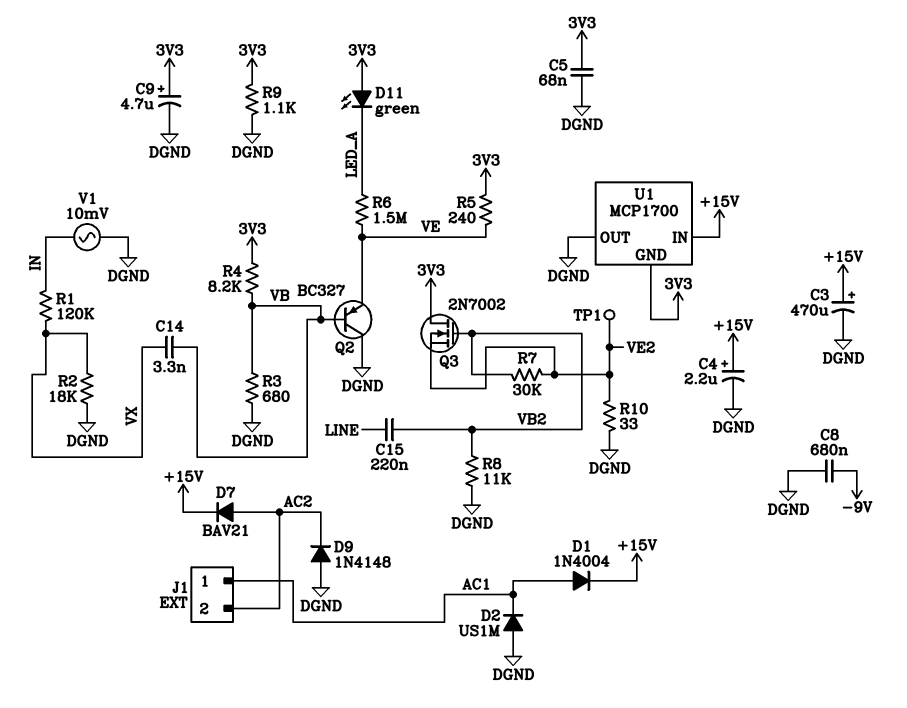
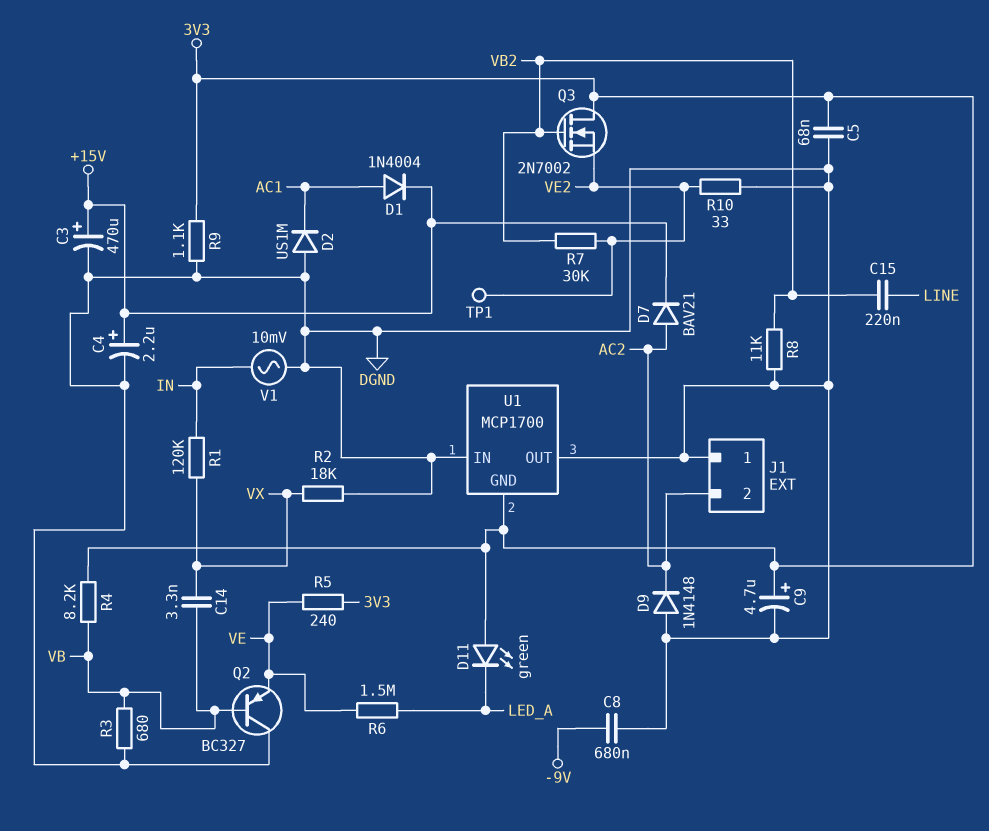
J1 pin 1: AC1 -> DGND
U1 pin IN: +15V -> DGND

